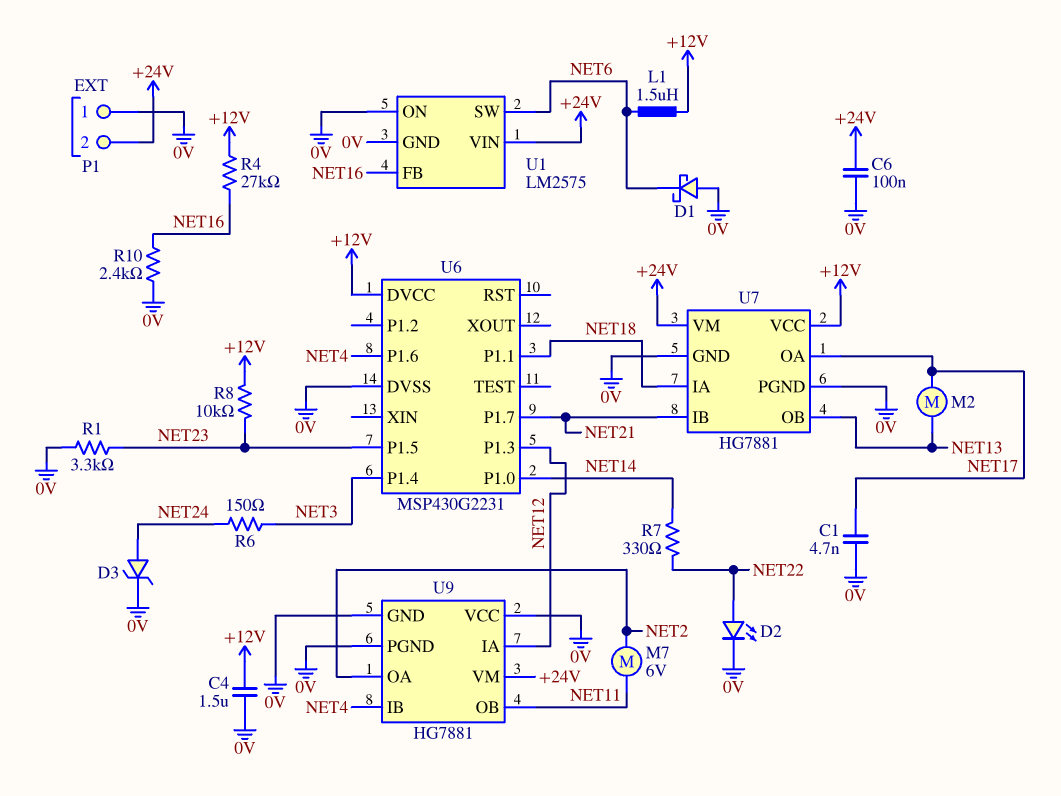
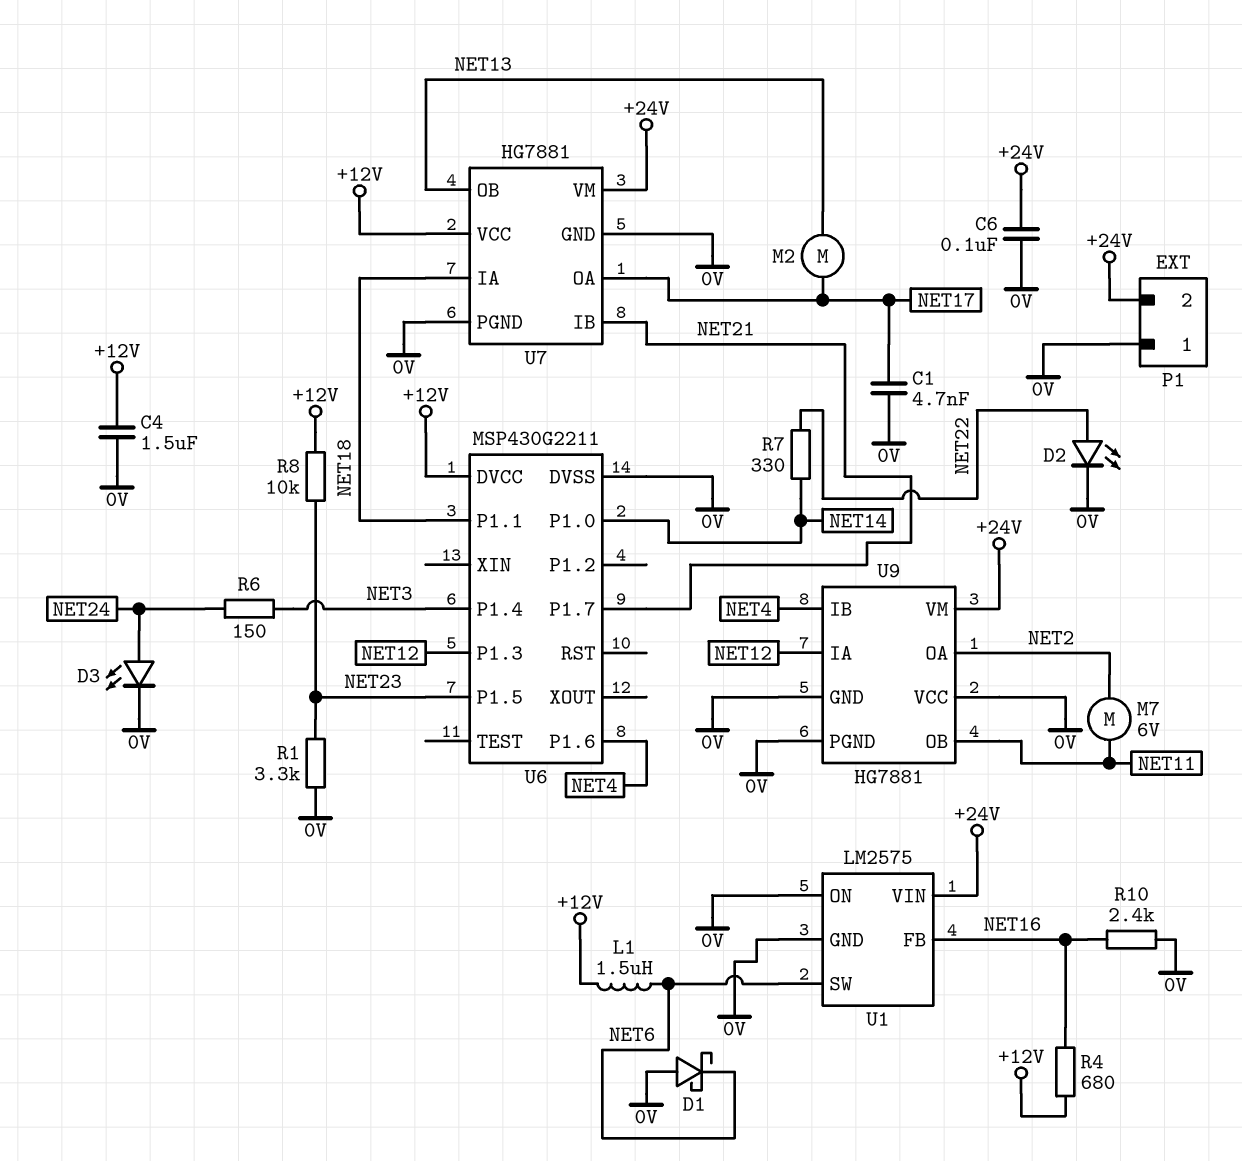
D3: zener (A NET24, K 0V) -> LED (A NET24, K 0V)
R4: 27k (+12V, NET16) -> 680 (+12V, NET16)
U6: MSP430G2231 -> MSP430G2211

